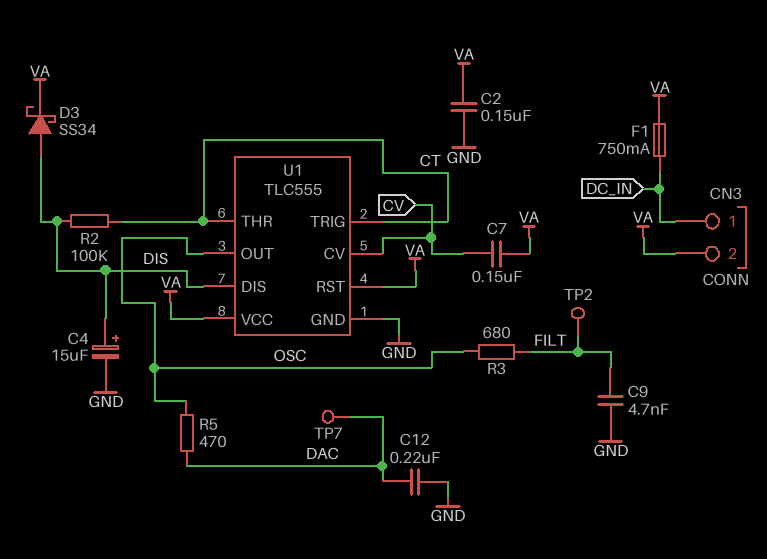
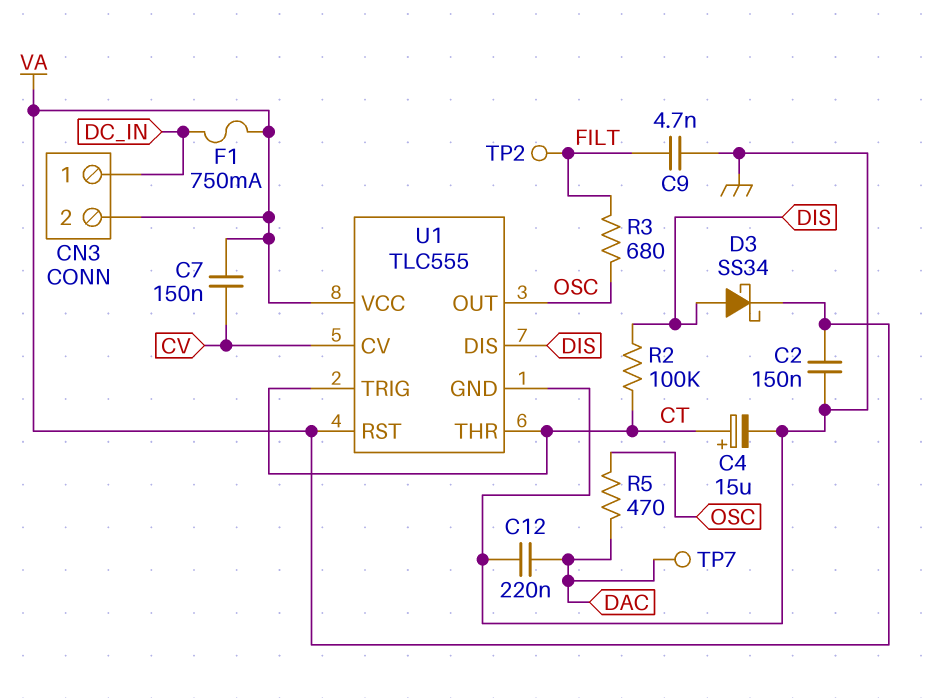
C4: 15uF (plus DIS, minus GND) -> 15uF (plus CT, minus GND)

